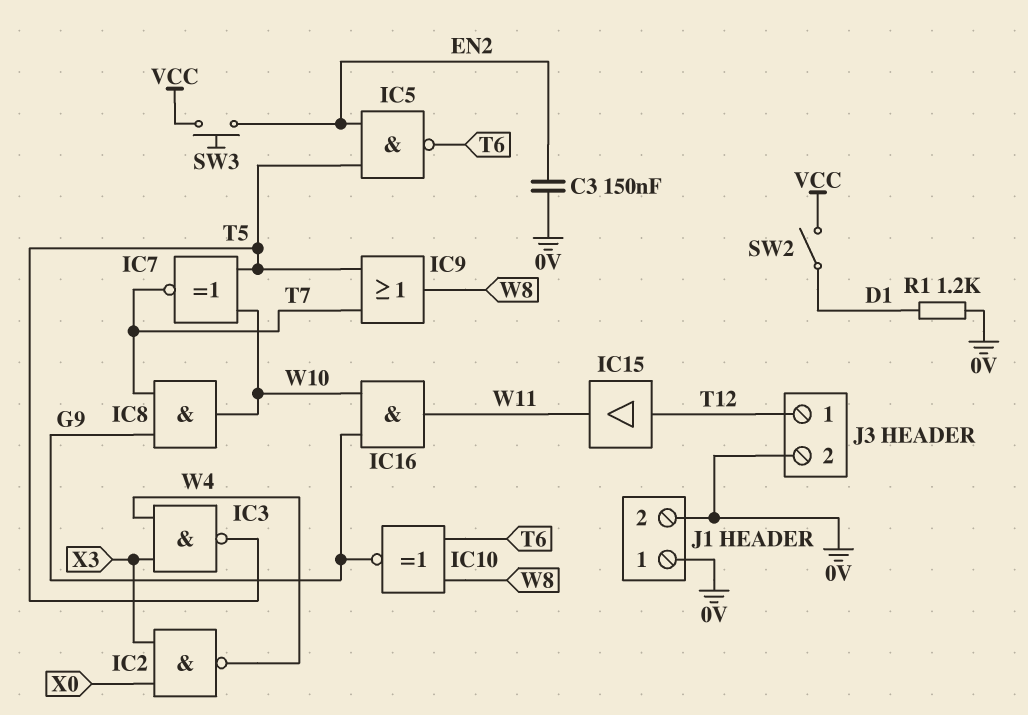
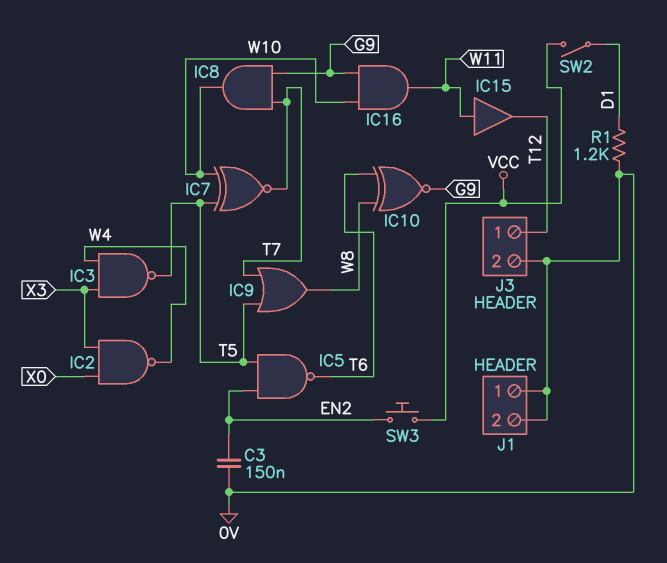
IC15: buffer (in T12, out W11) -> buffer (in W11, out T12)

